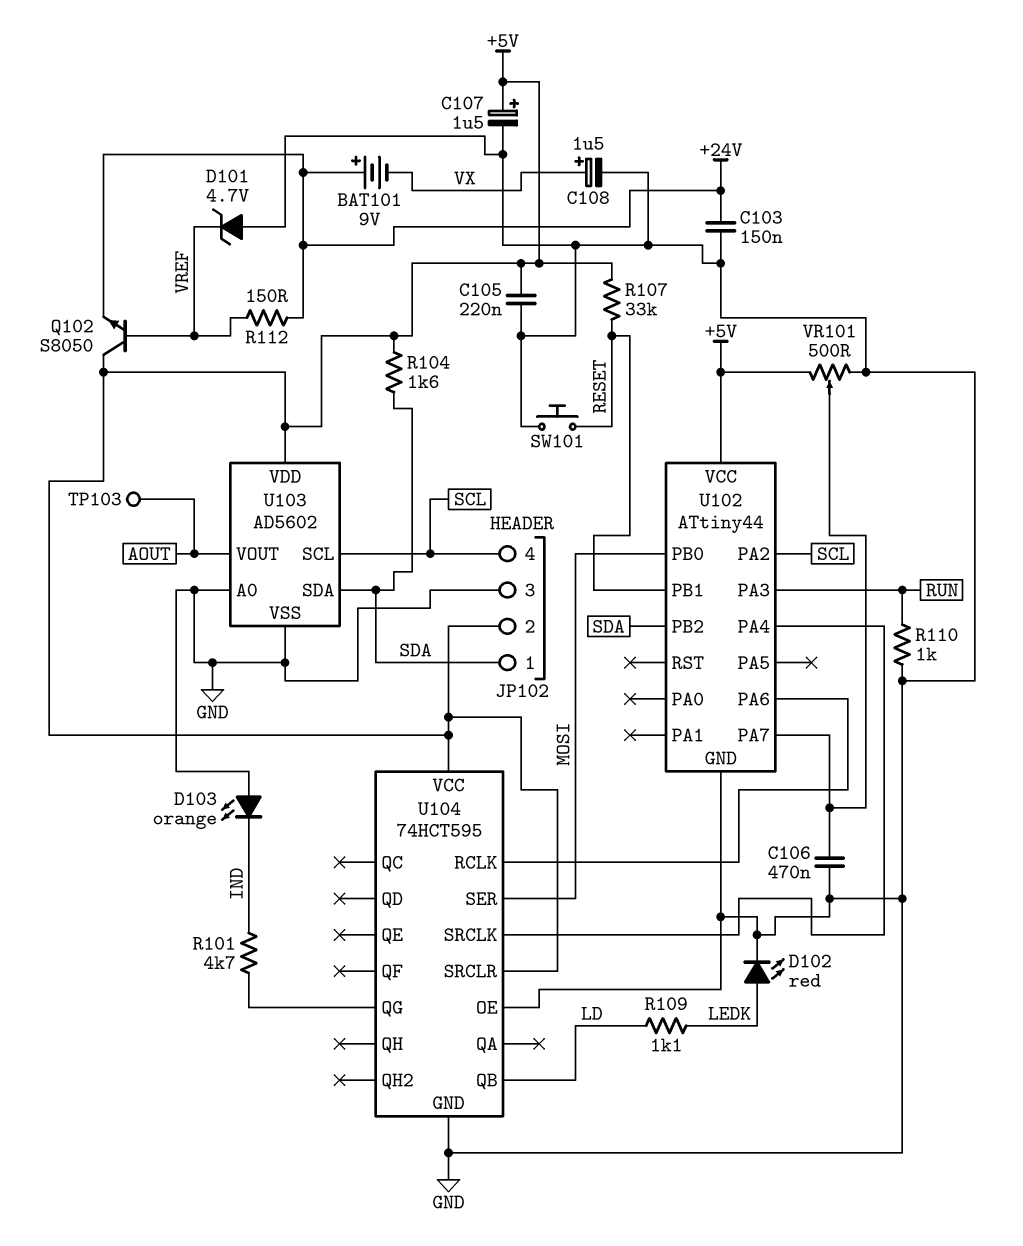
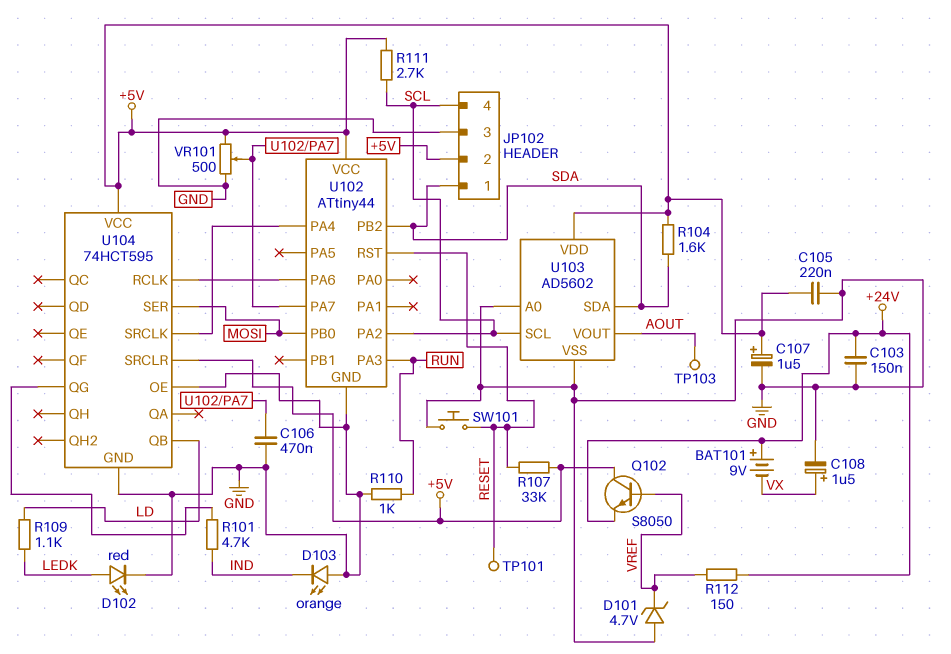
R111: none -> 2.7k (+5V, SCL)
TP101: none -> test point (RESET)
U102 pin PB1: RESET -> none
U102 pin RST: none -> RESET

